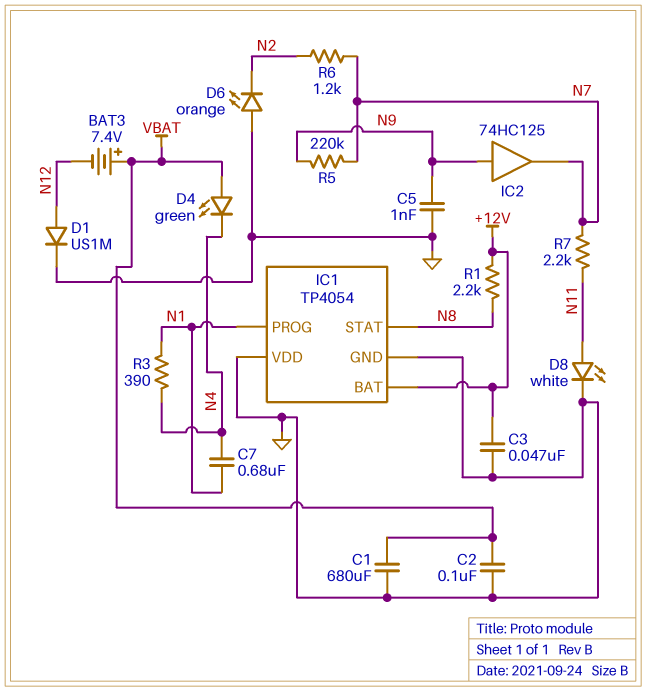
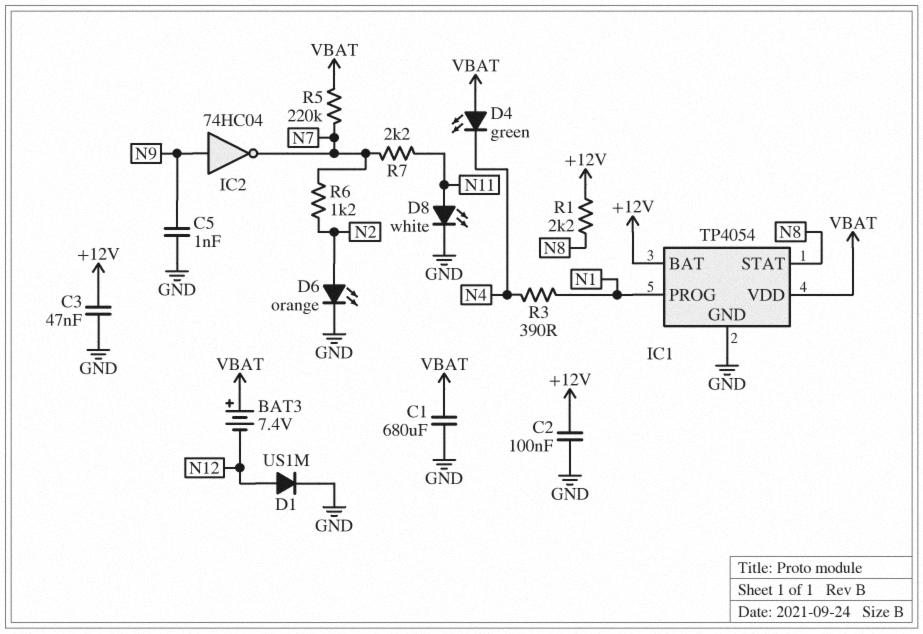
C2: 100nF (GND, VBAT) -> 100nF (+12V, GND)
C7: 680nF (N1, N4) -> none
D6: LED orange (A GND, K N2) -> LED orange (A N2, K GND)
IC1 pin VDD: GND -> VBAT
IC2: buffer 74HC125 (in N9, out N7) -> NOT 74HC04 (in N9, out N7)
R5: 220k (N7, N9) -> 220k (N7, VBAT)

